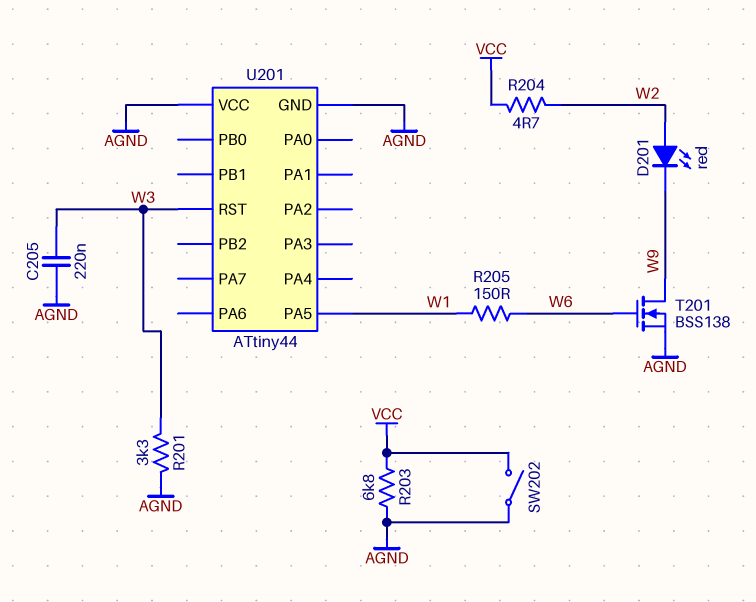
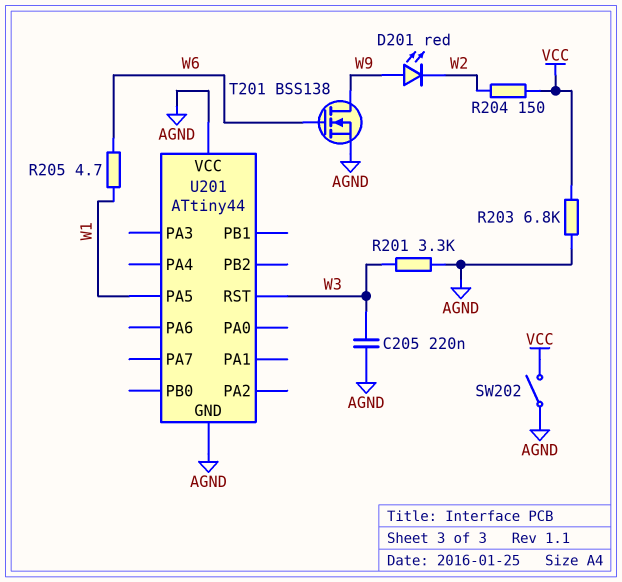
D201: LED red (A W2, K W9) -> LED red (A W9, K W2)
R204: 4.7 (VCC, W2) -> 150 (VCC, W2)
R205: 150 (W1, W6) -> 4.7 (W1, W6)

